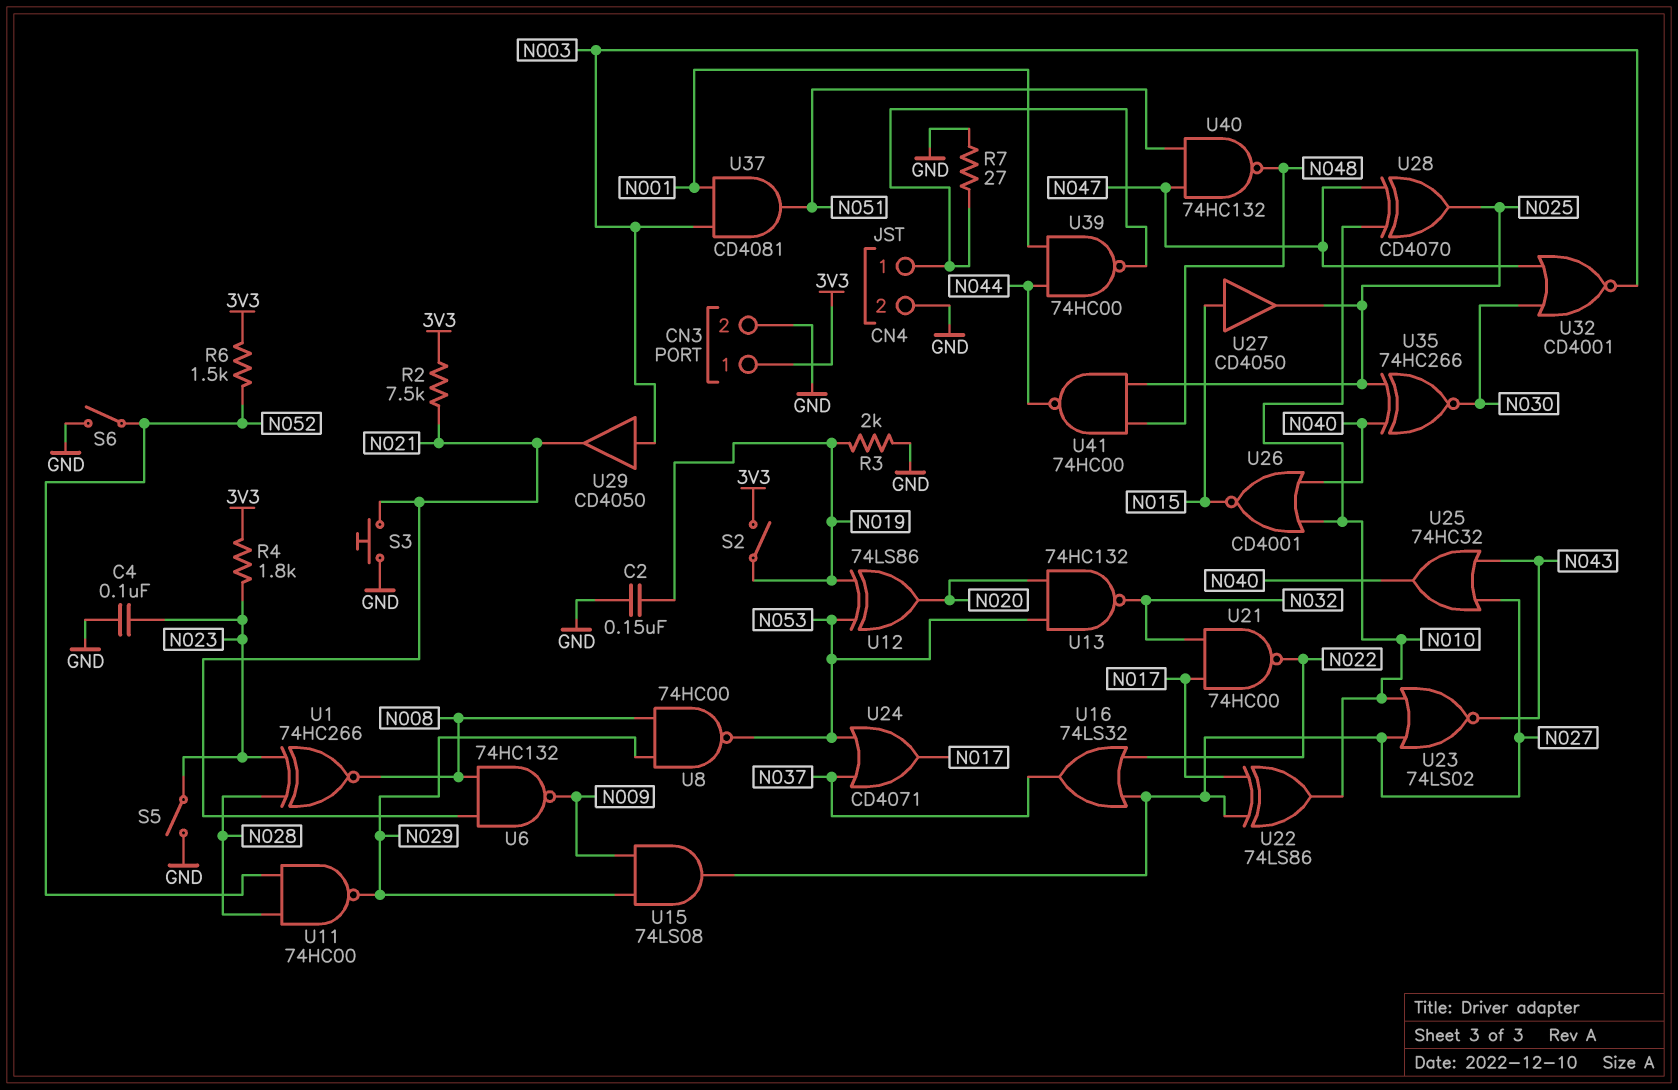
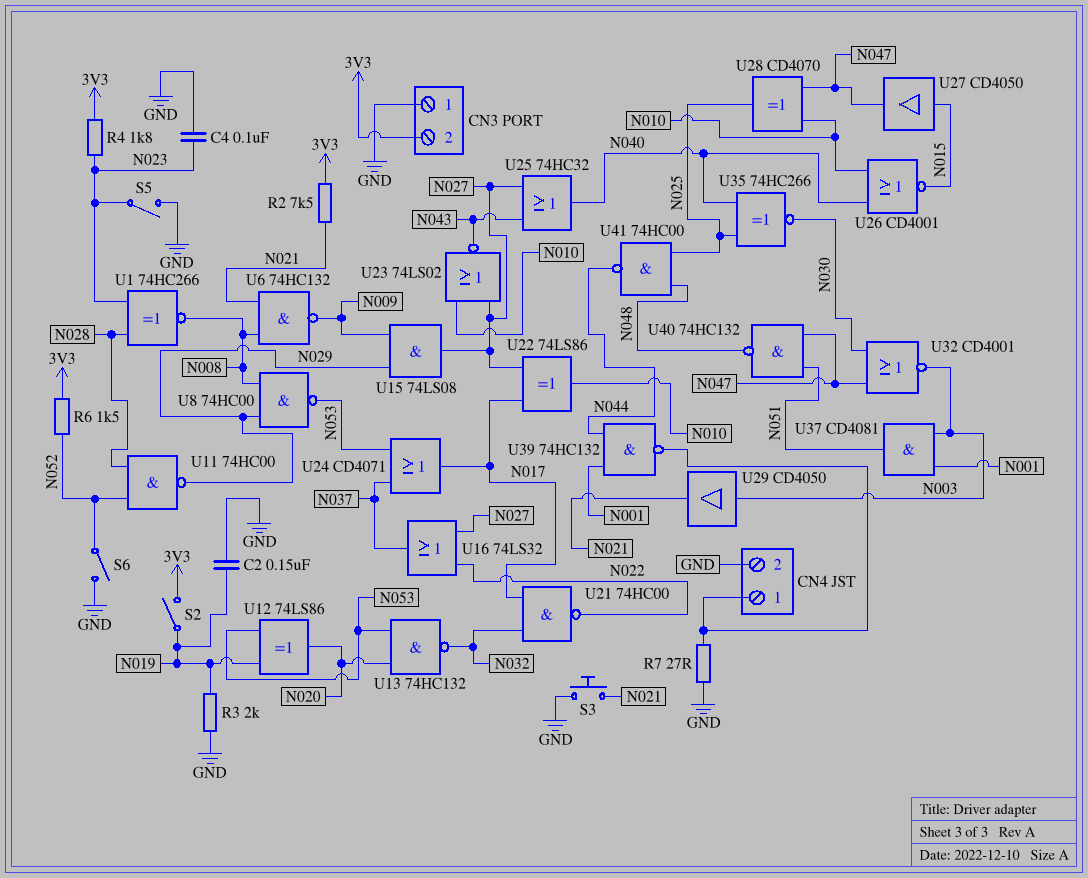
CN3 pin 1: 3V3 -> GND
CN3 pin 2: GND -> 3V3
U27: buffer CD4050 (in N015, out N025) -> buffer CD4050 (in N015, out N047)
U39: NAND 74HC00 (in N001, in N044, out CN4/1) -> NAND 74HC132 (in N001, in N044, out CN4/1)

